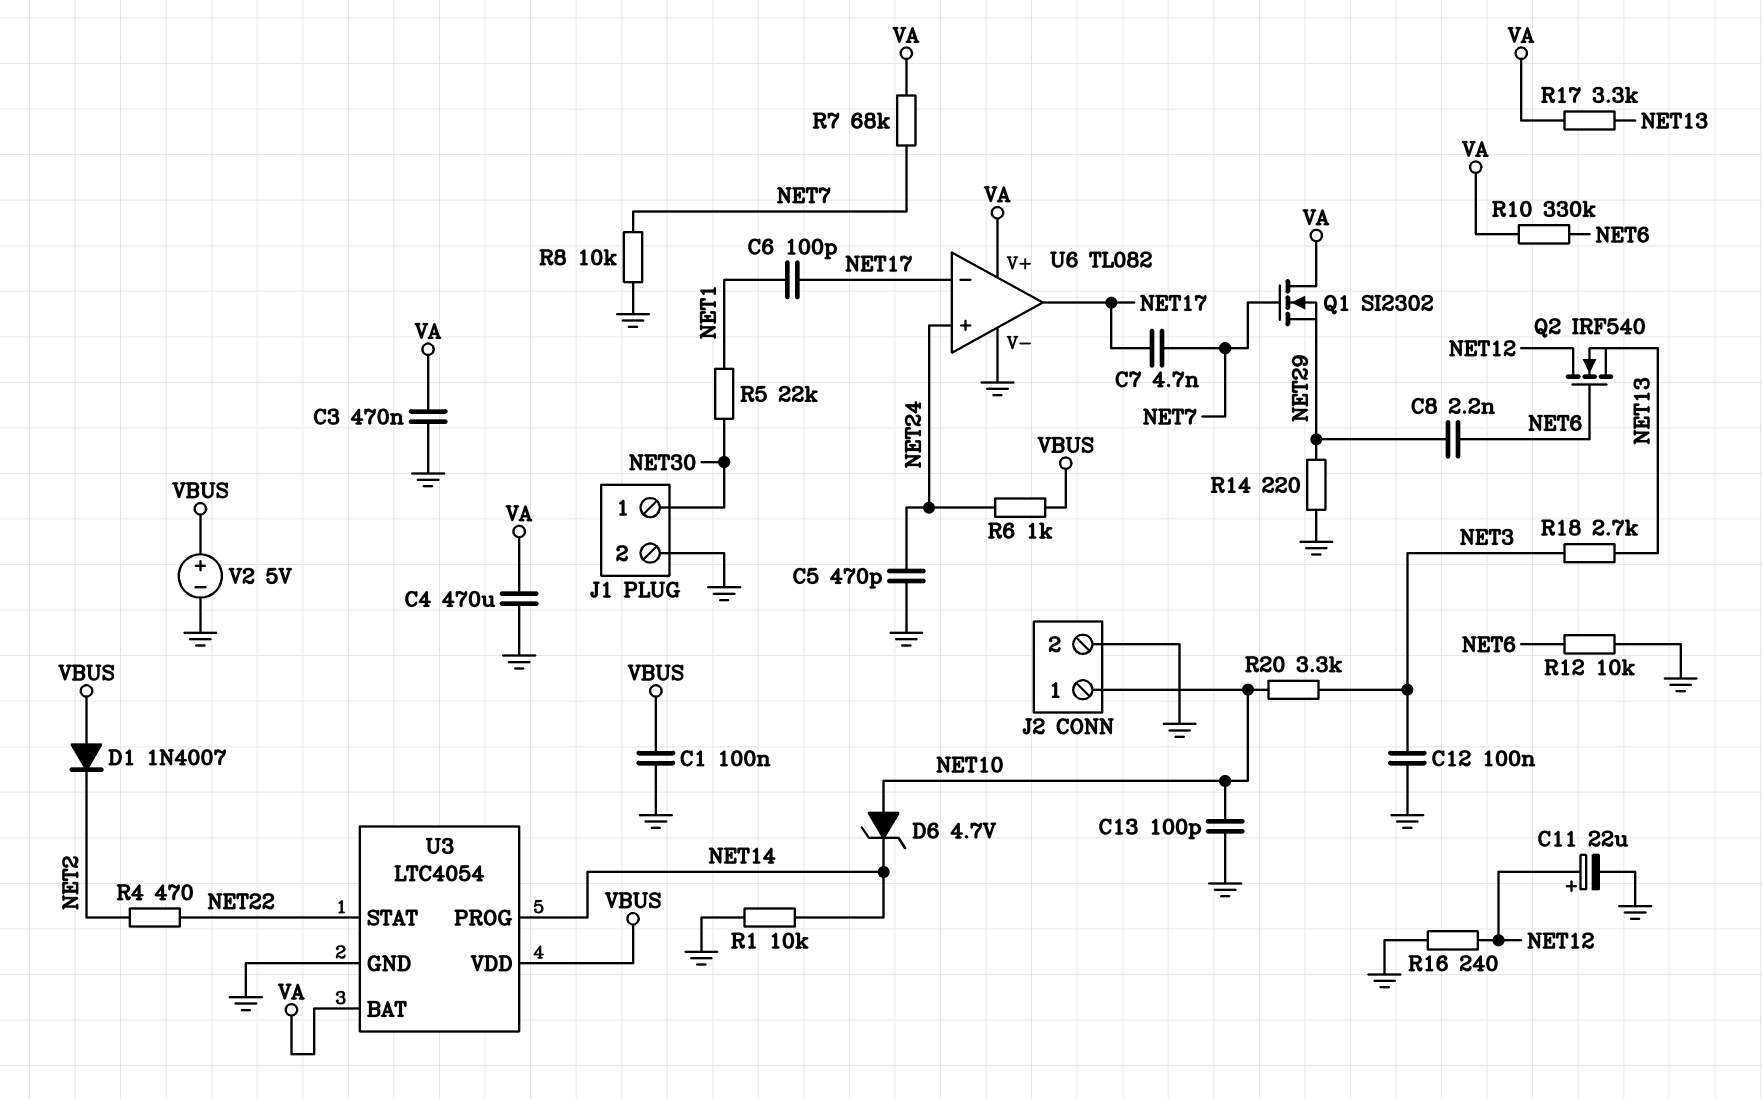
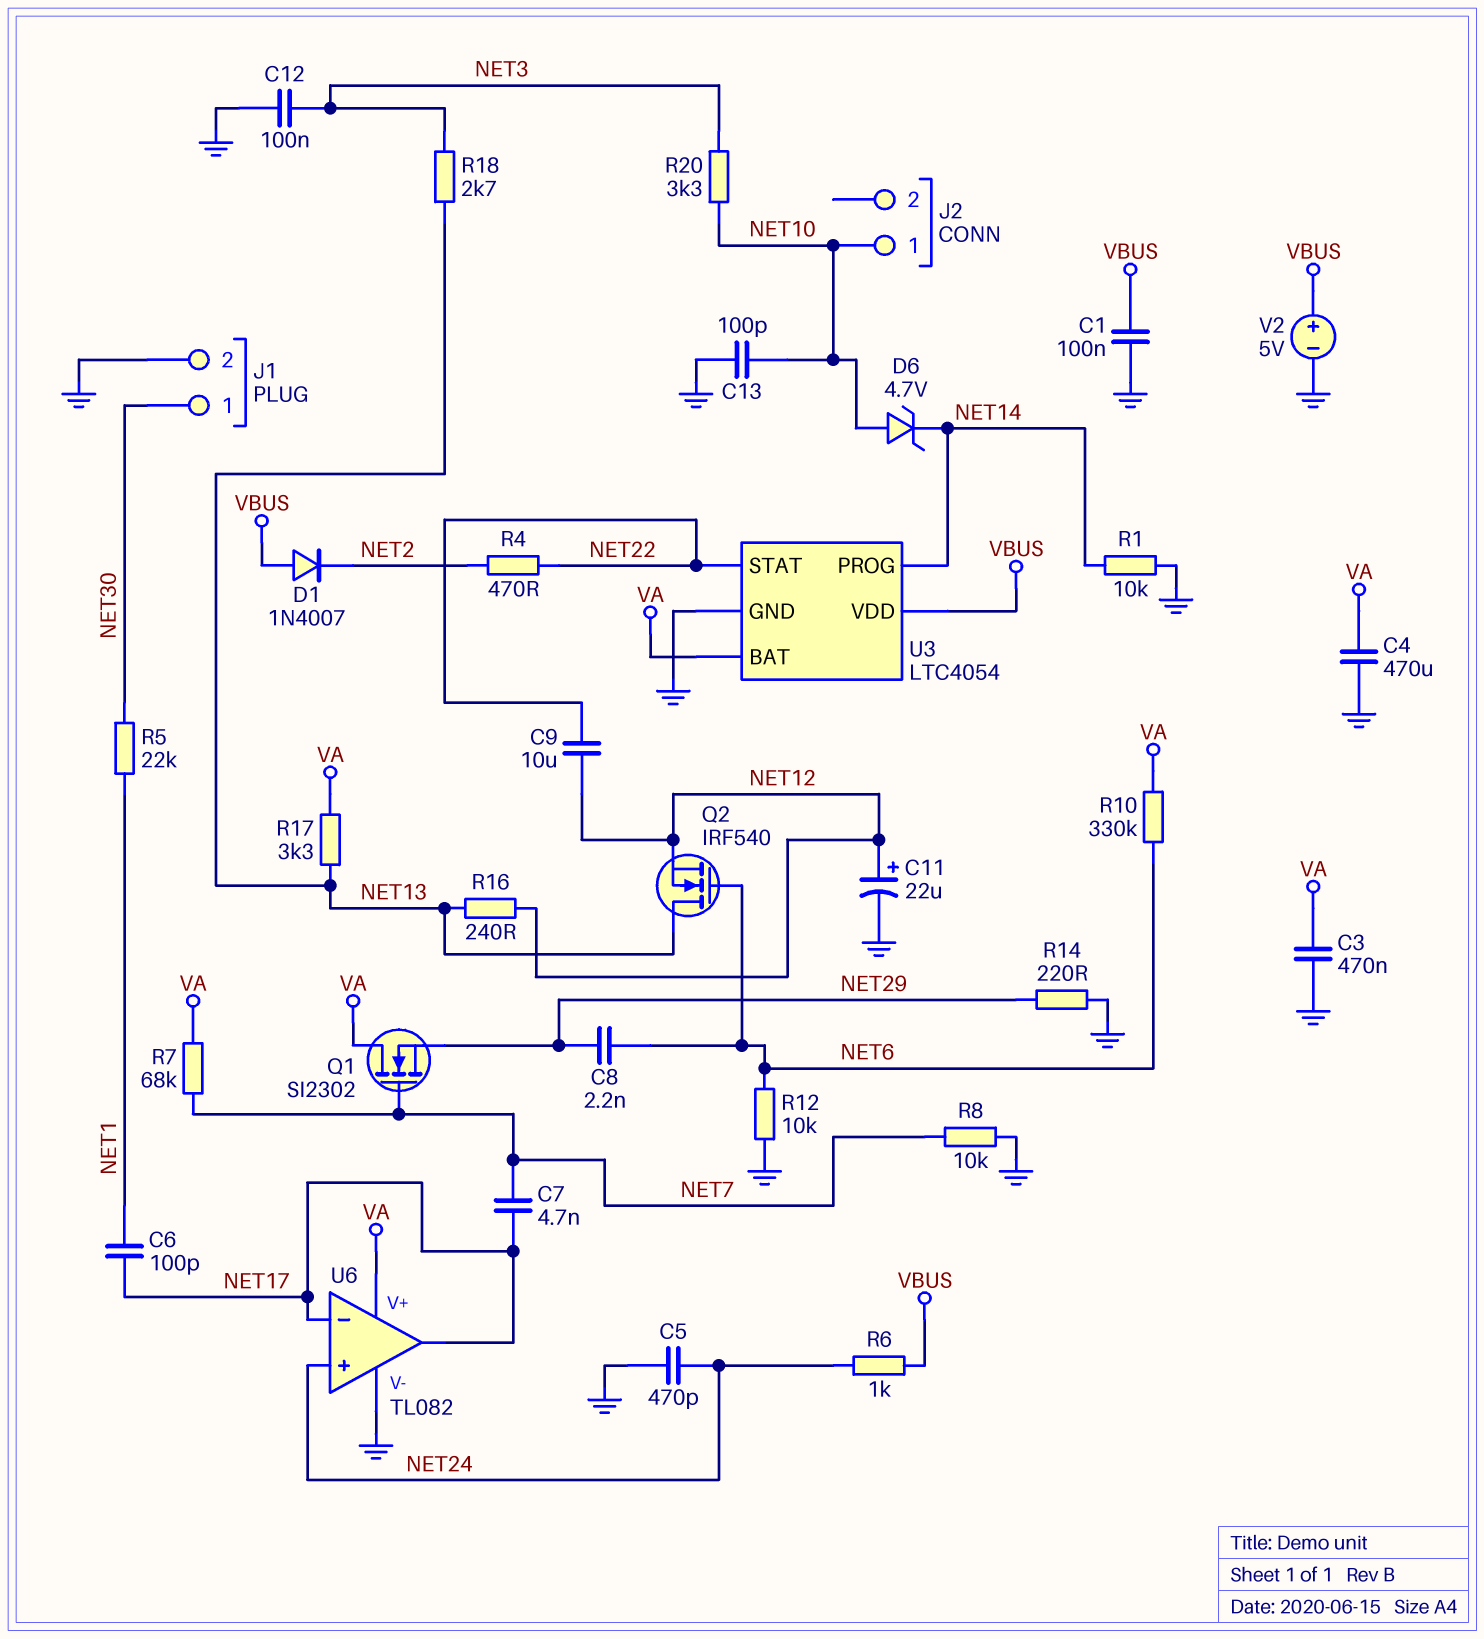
C9: none -> 10uF (NET12, NET22)
J2 pin 2: GND -> none
Q2: NMOS IRF540 (G NET6, D NET12, S NET13) -> NMOS IRF540 (G NET6, D NET13, S NET12)
R16: 240 (GND, NET12) -> 240 (NET12, NET13)

